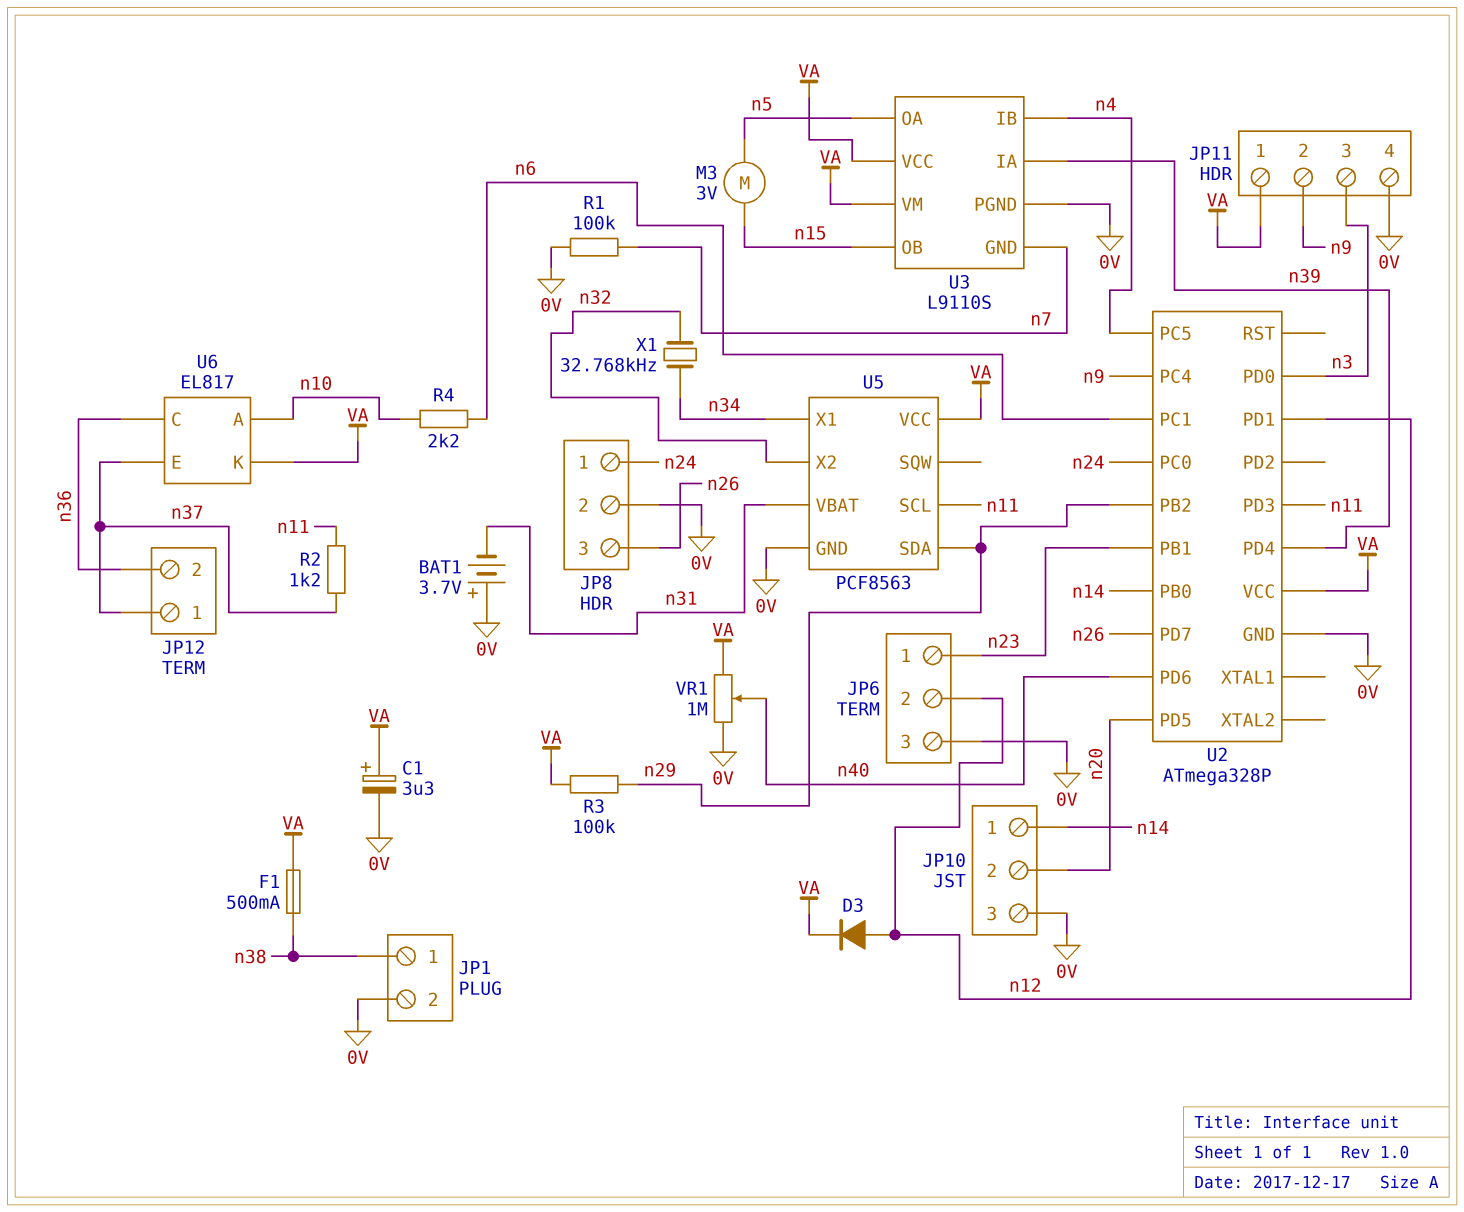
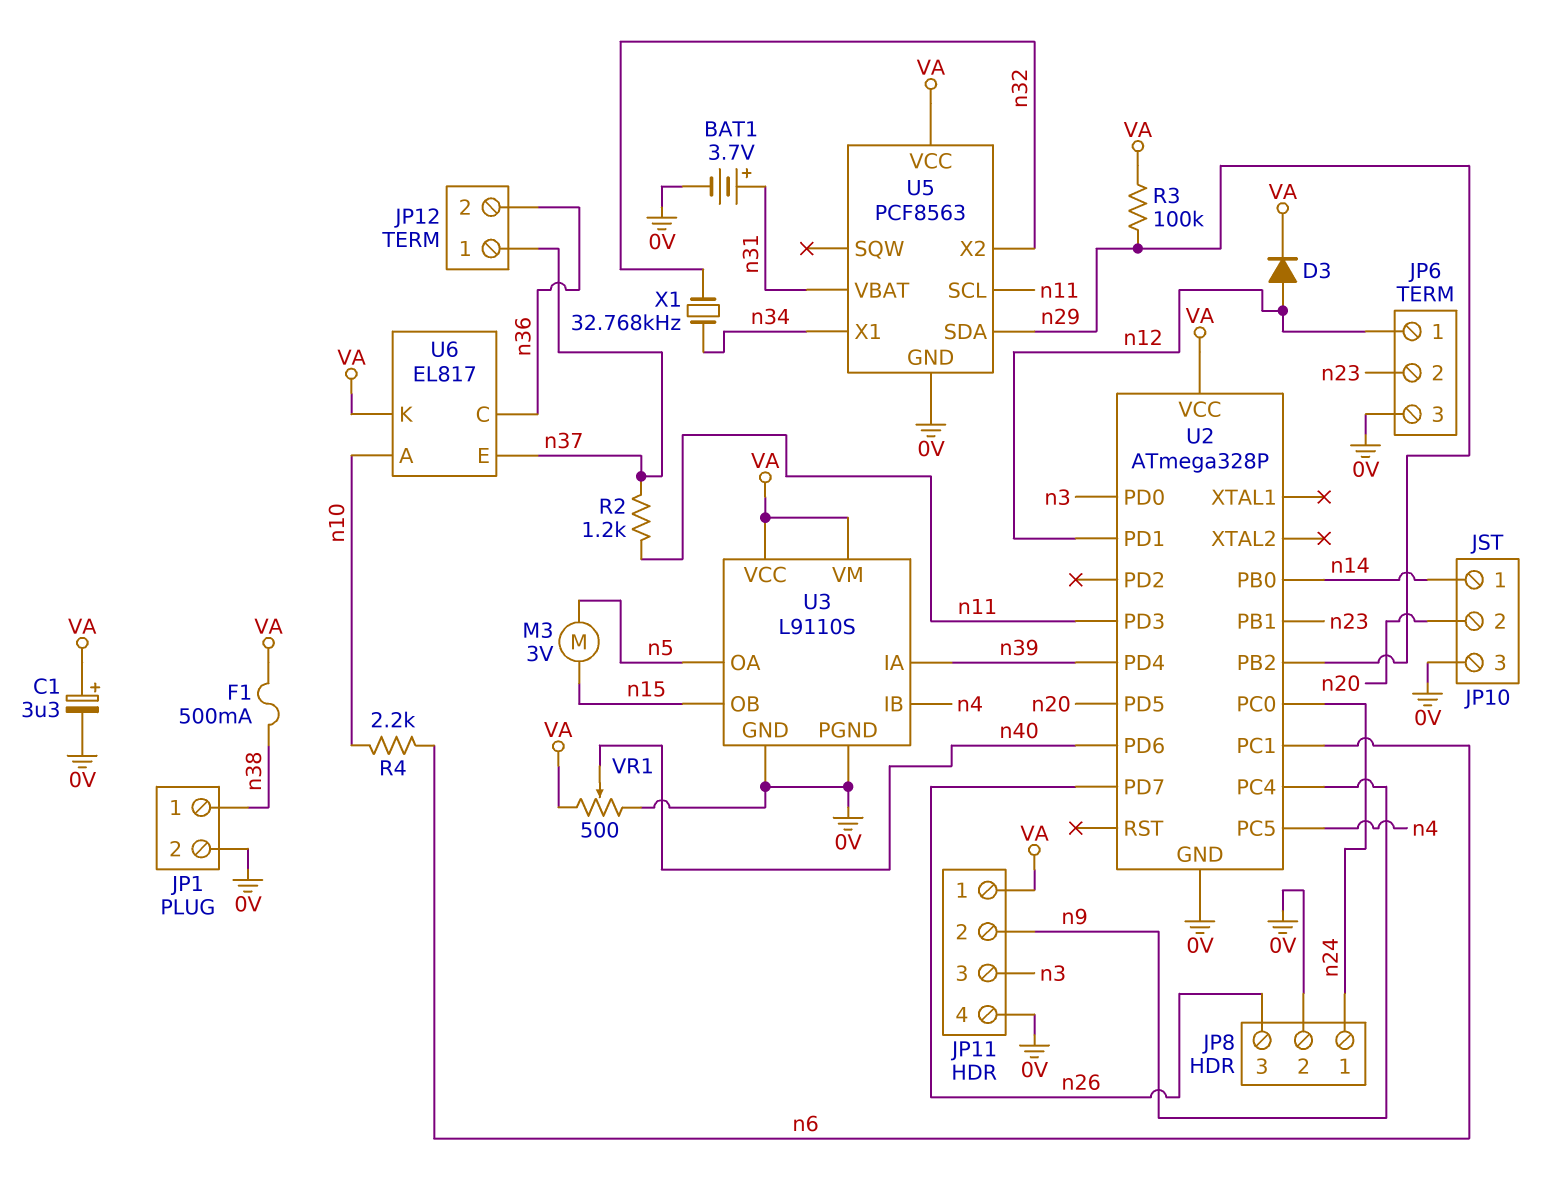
BAT1: 3.7V (plus 0V, minus n31) -> 3.7V (plus n31, minus 0V)
JP6 pin 1: n23 -> n12
JP6 pin 2: n12 -> n23
R1: 100k (0V, n7) -> none
U3 pin GND: n7 -> 0V
VR1: 1M (0V, VA, wiper n40) -> 500 (0V, VA, wiper n40)

